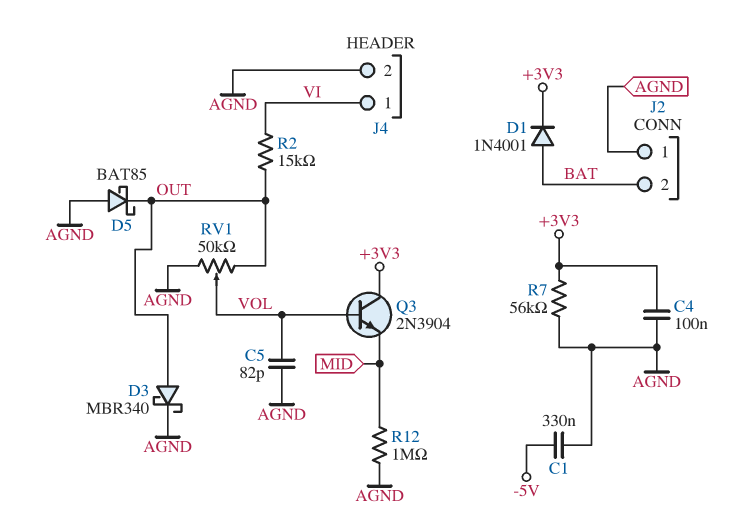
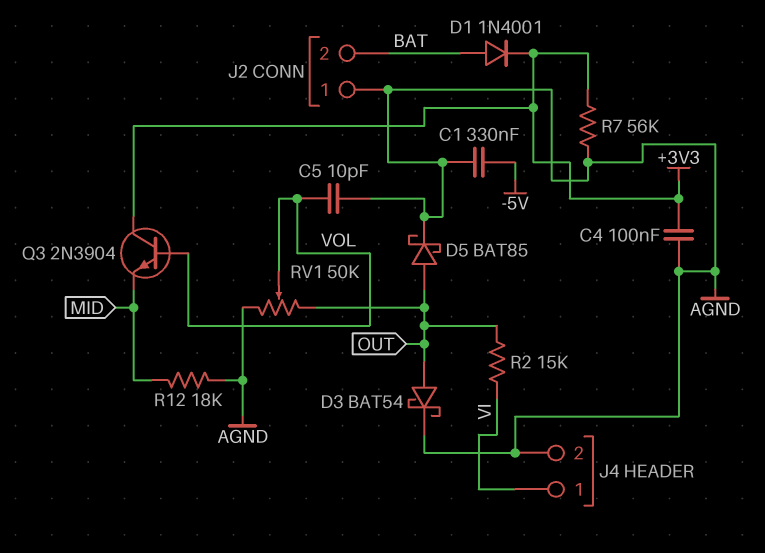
C5: 82pF (AGND, VOL) -> 10pF (AGND, VOL)
D3: schottky MBR340 (A OUT, K AGND) -> schottky BAT54 (A OUT, K AGND)
D5: schottky BAT85 (A AGND, K OUT) -> schottky BAT85 (A OUT, K AGND)
R12: 1M (AGND, MID) -> 18k (AGND, MID)

